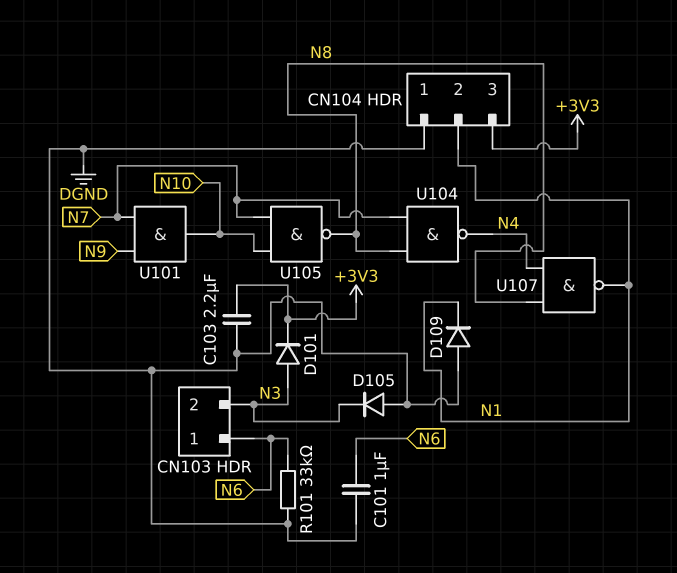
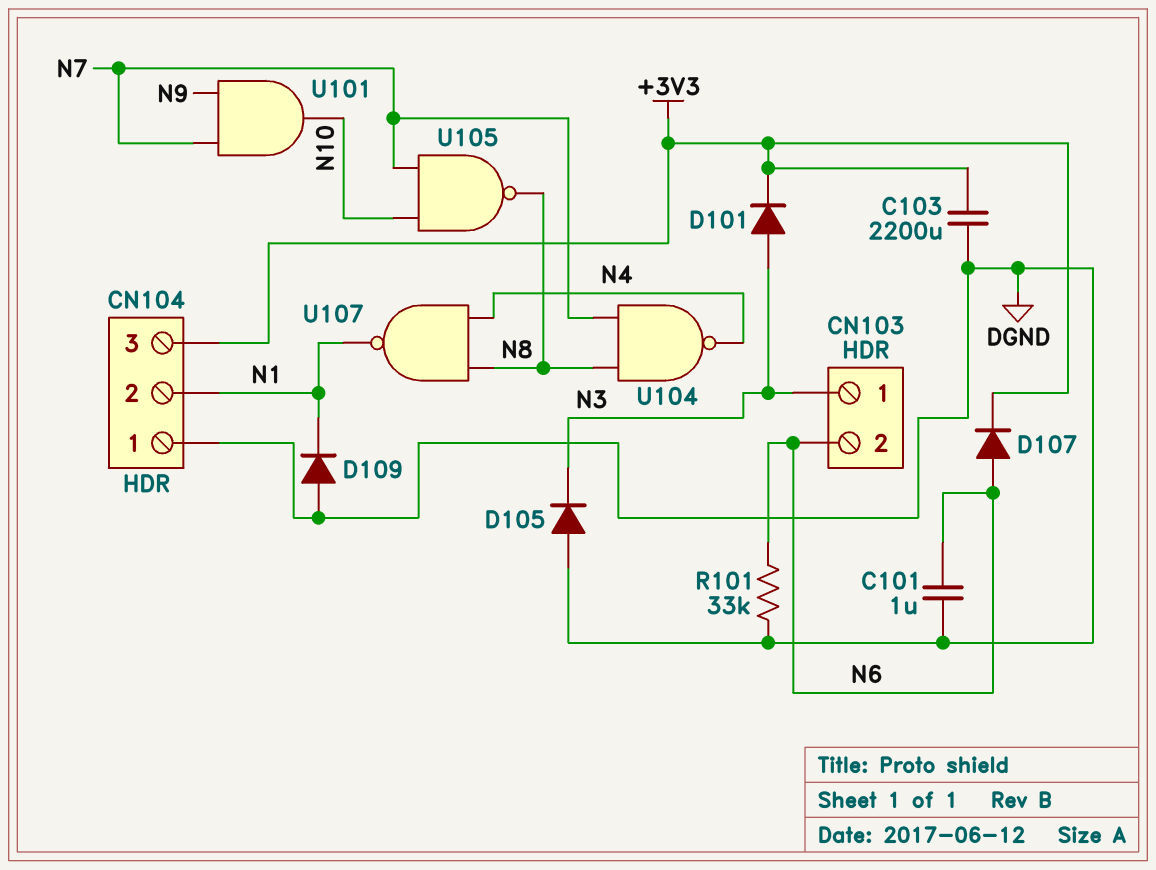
C103: 2.2uF (+3V3, DGND) -> 2200uF (+3V3, DGND)
CN103 pin 1: N6 -> N3
CN103 pin 2: N3 -> N6
D107: none -> diode (A N6, K +3V3)

